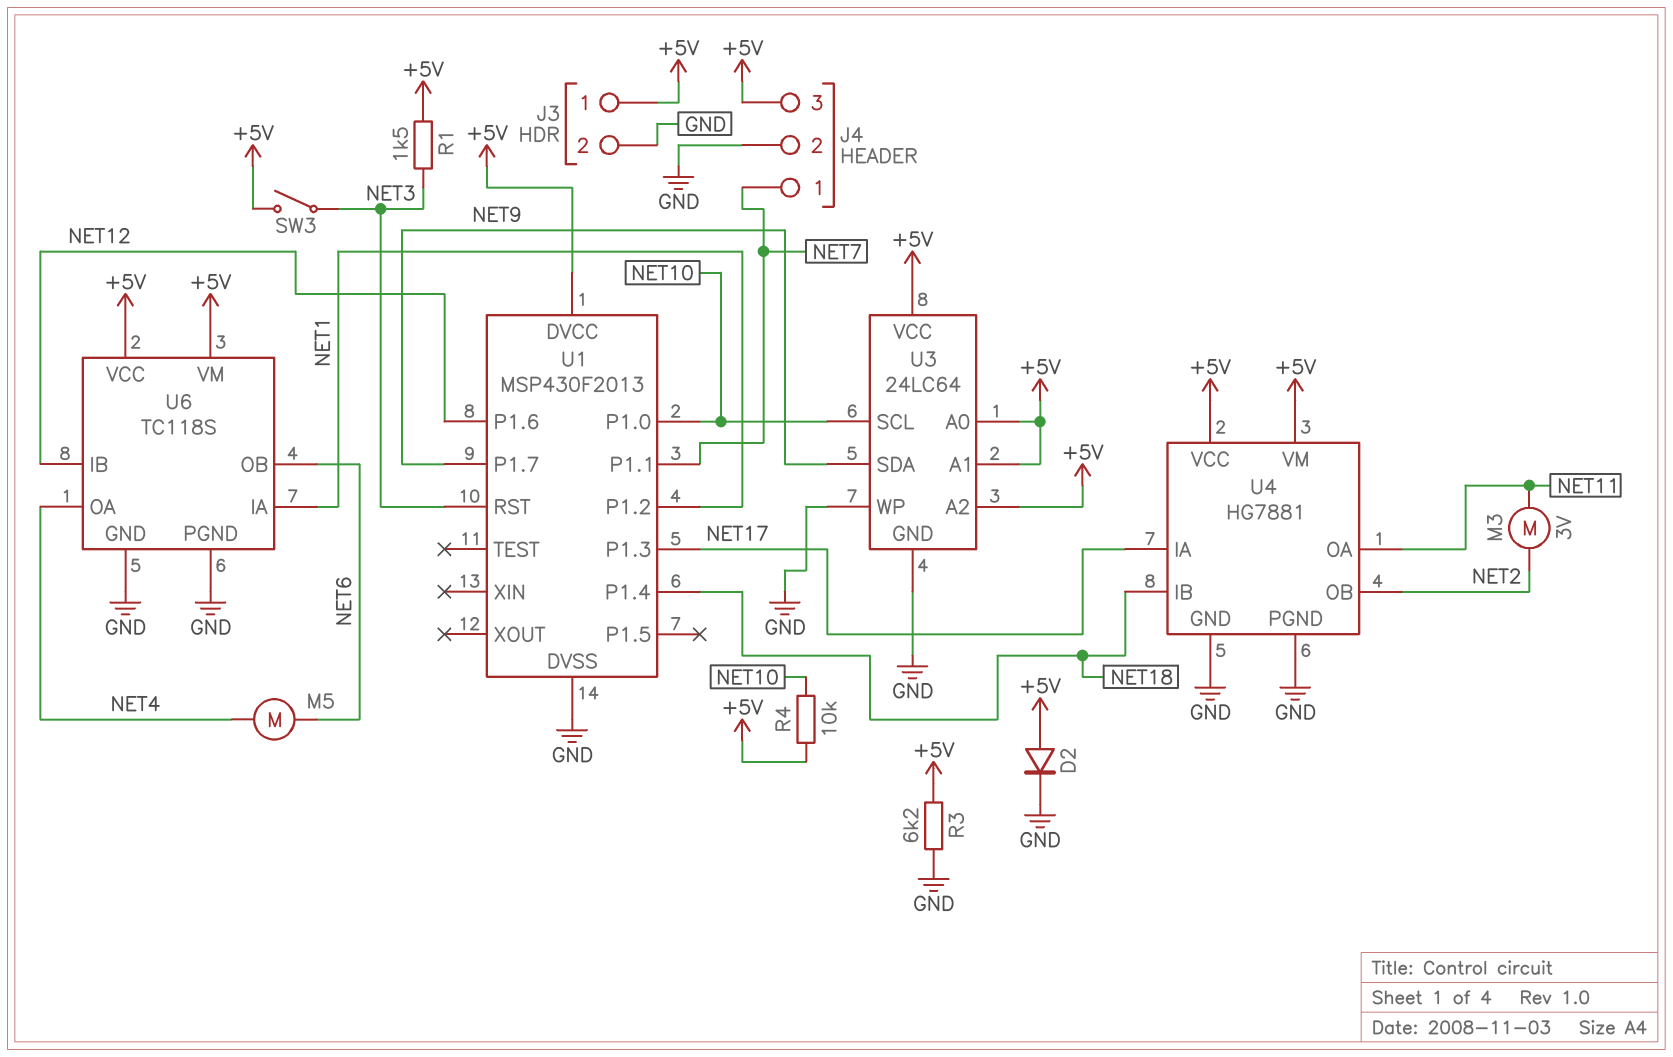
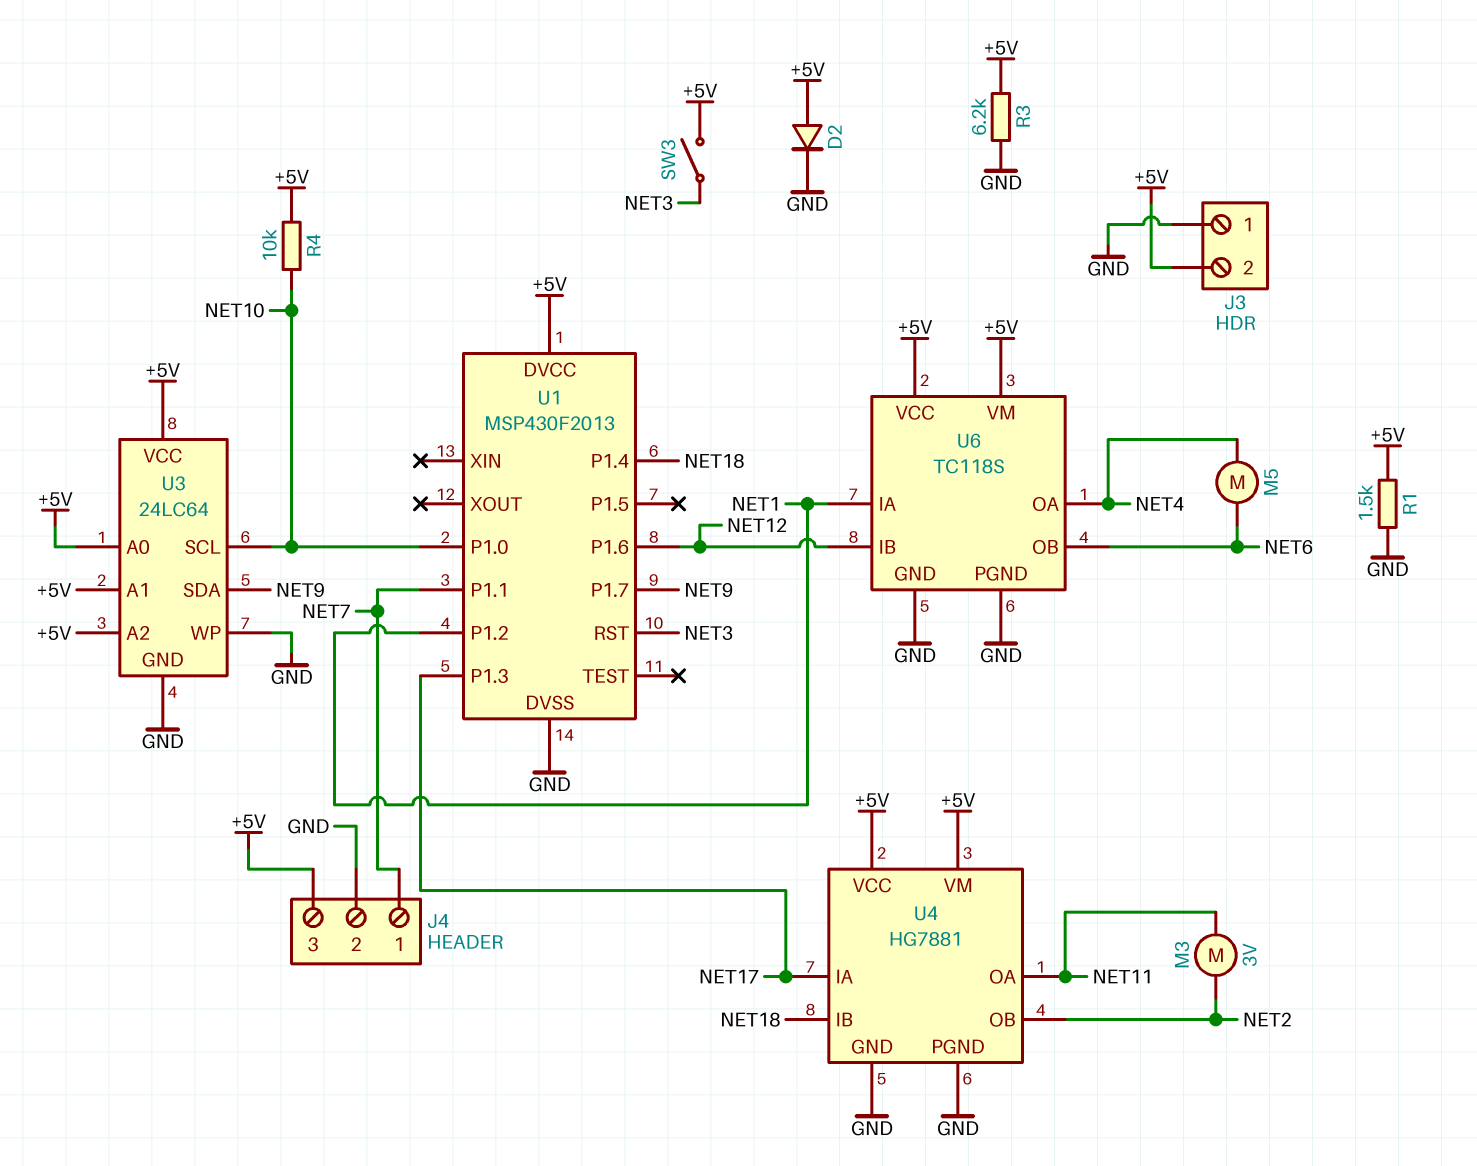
J3 pin 1: +5V -> GND
J3 pin 2: GND -> +5V
R1: 1.5k (+5V, NET3) -> 1.5k (+5V, GND)

